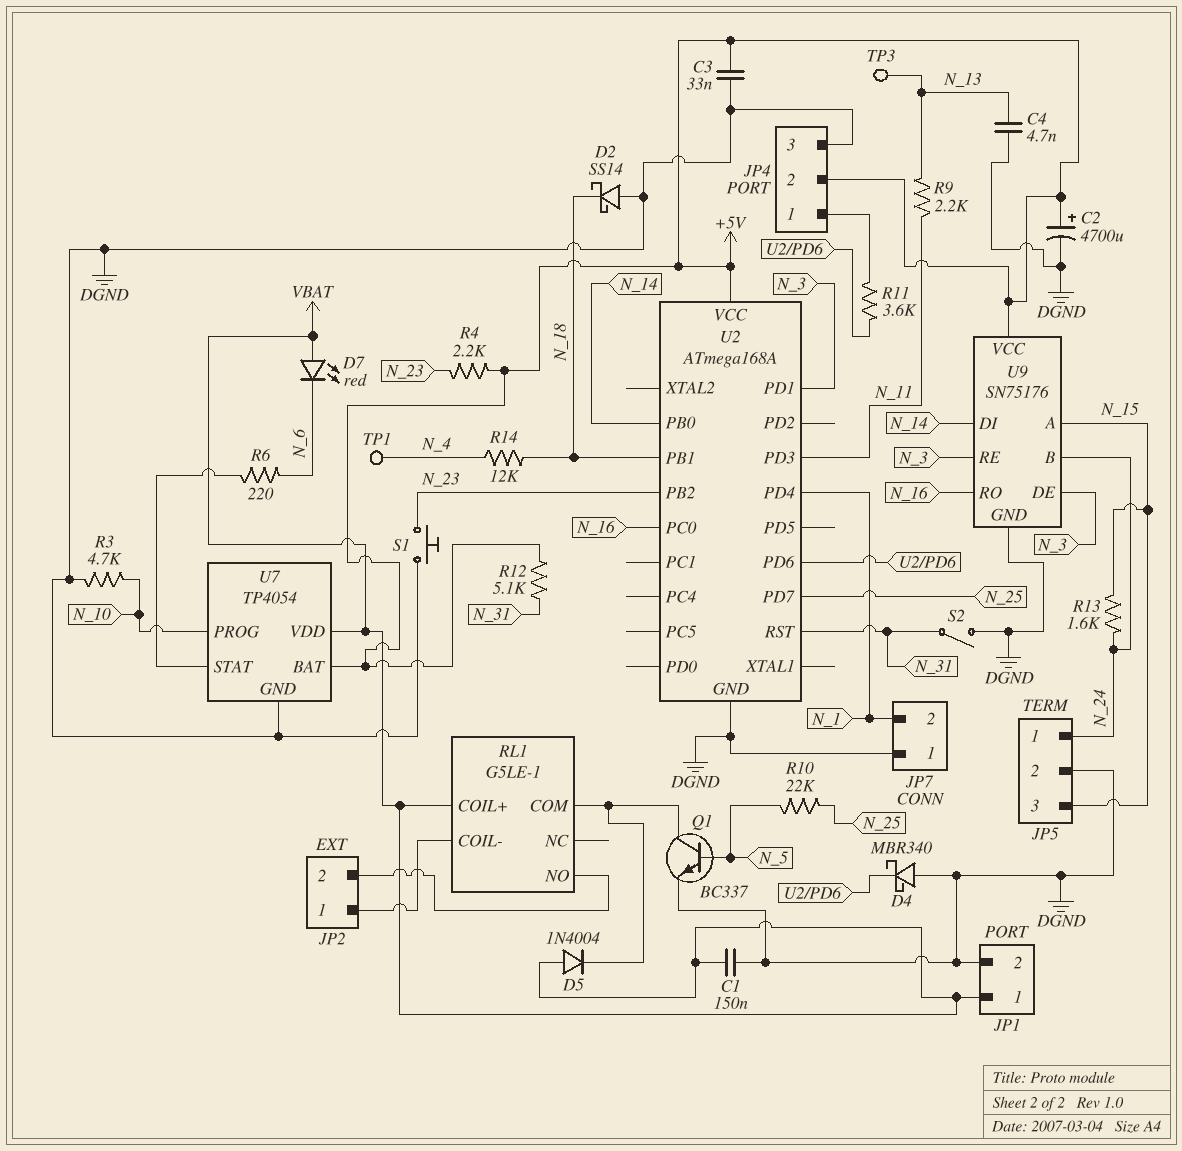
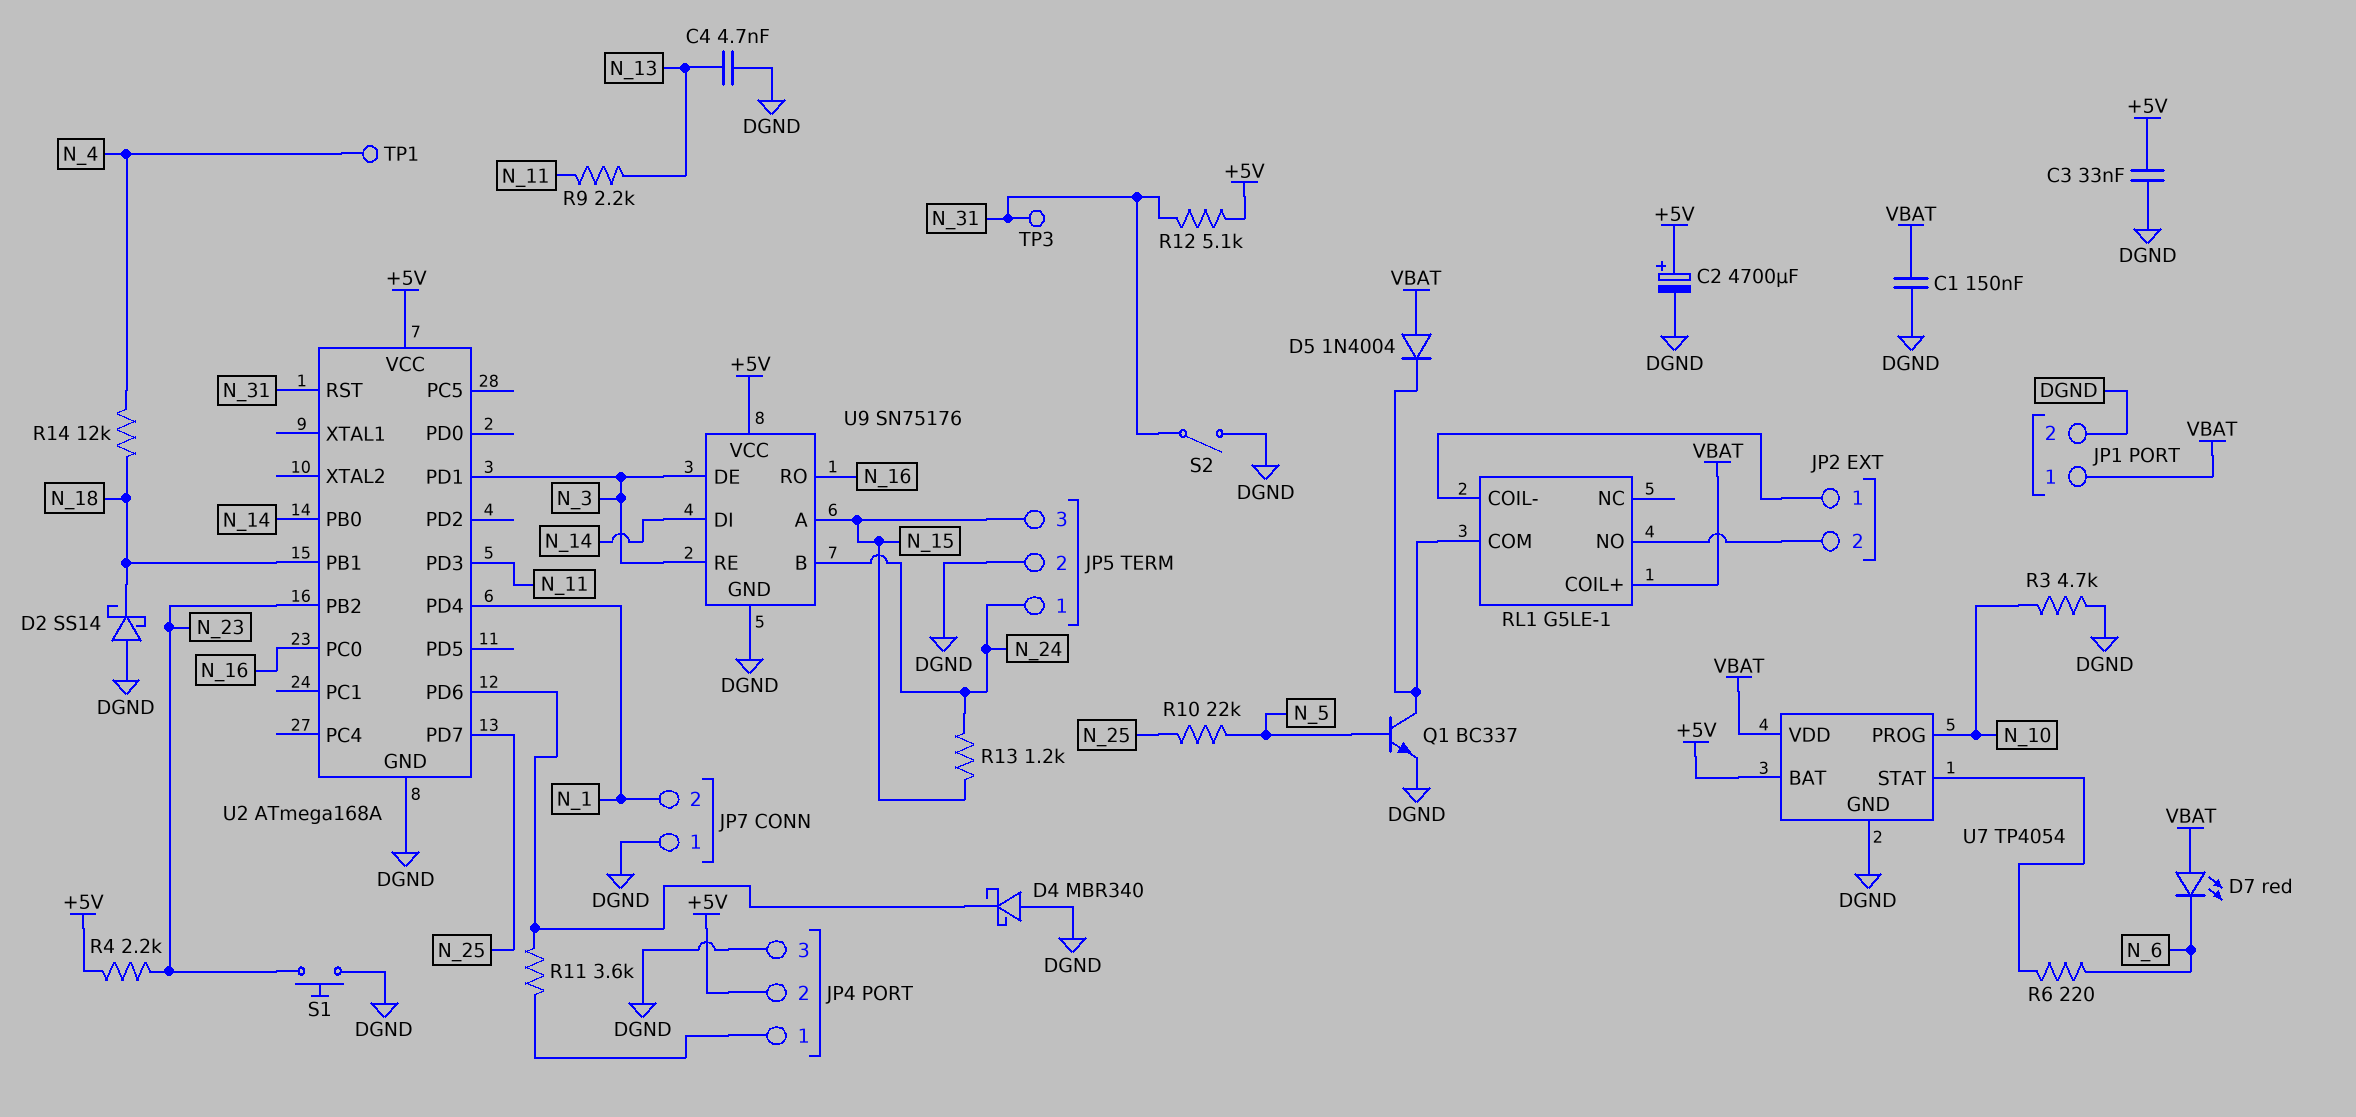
R13: 1.6k (N_15, N_24) -> 1.2k (N_15, N_24)
TP3: test point (N_13) -> test point (N_31)

